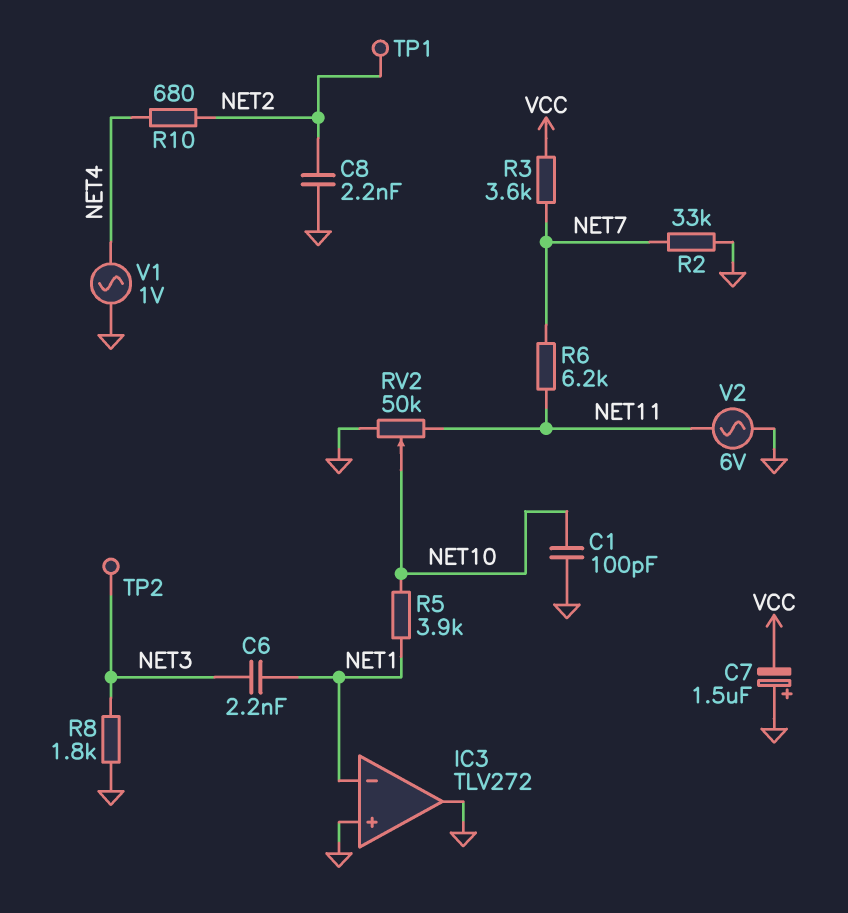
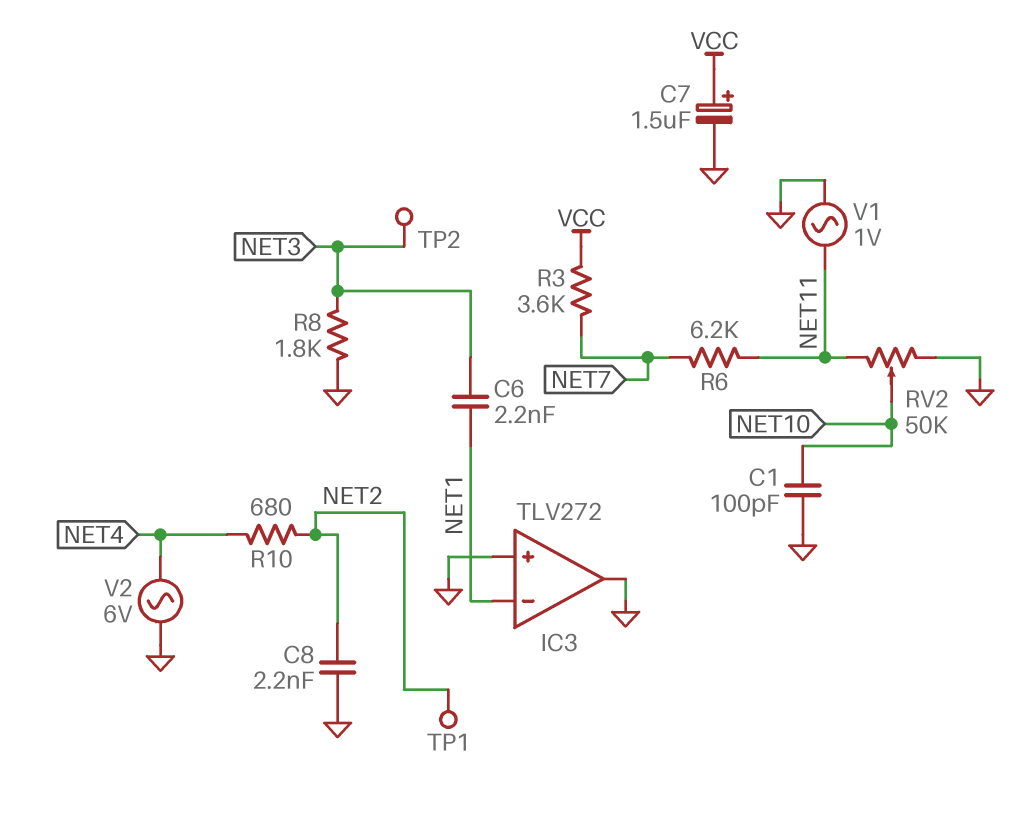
C7: 1.5uF (plus GND, minus VCC) -> 1.5uF (plus VCC, minus GND)
R2: 33k (GND, NET7) -> none
R5: 3.9k (NET1, NET10) -> none
V1: AC 1V (GND, NET4) -> AC 1V (GND, NET11)
V2: AC 6V (GND, NET11) -> AC 6V (GND, NET4)

